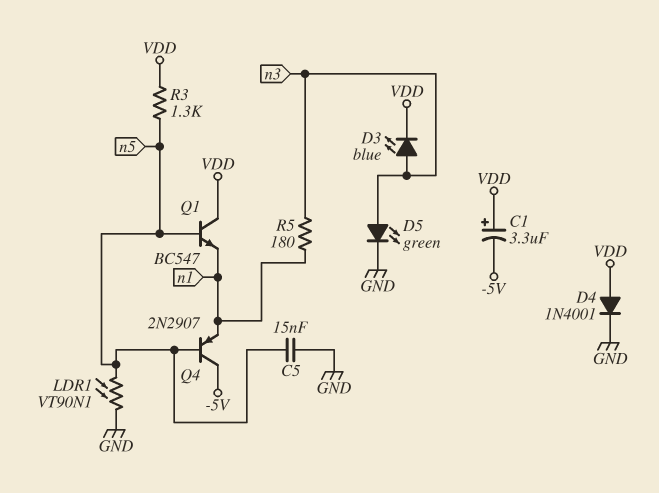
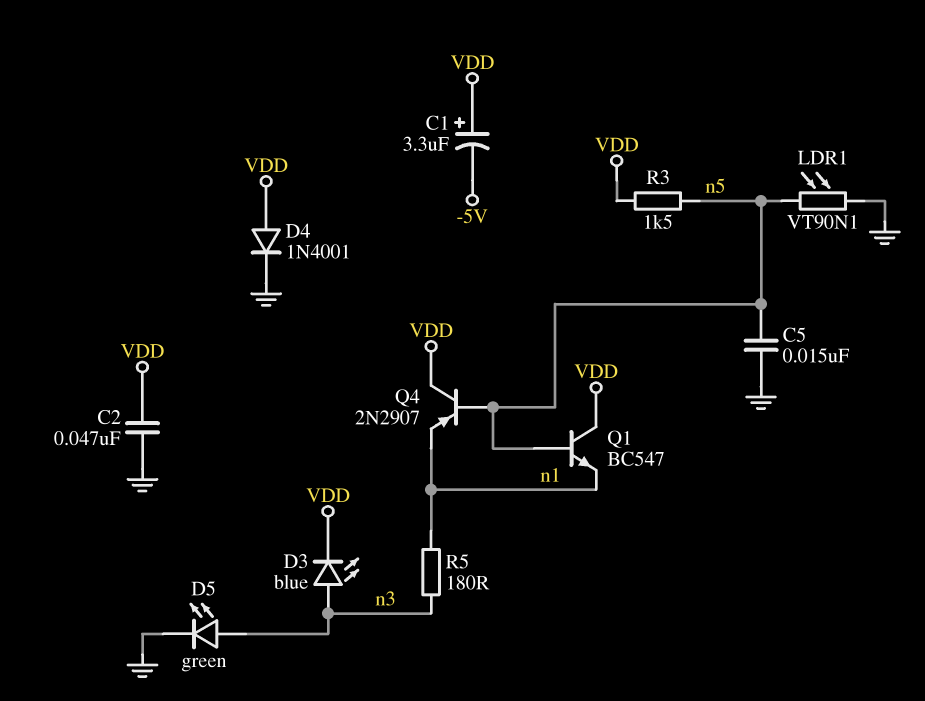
C2: none -> 47nF (GND, VDD)
Q4: PNP 2N2907 (B n5, C -5V, E n1) -> PNP 2N2907 (B n5, C VDD, E n1)
R3: 1.3k (VDD, n5) -> 1.5k (VDD, n5)

